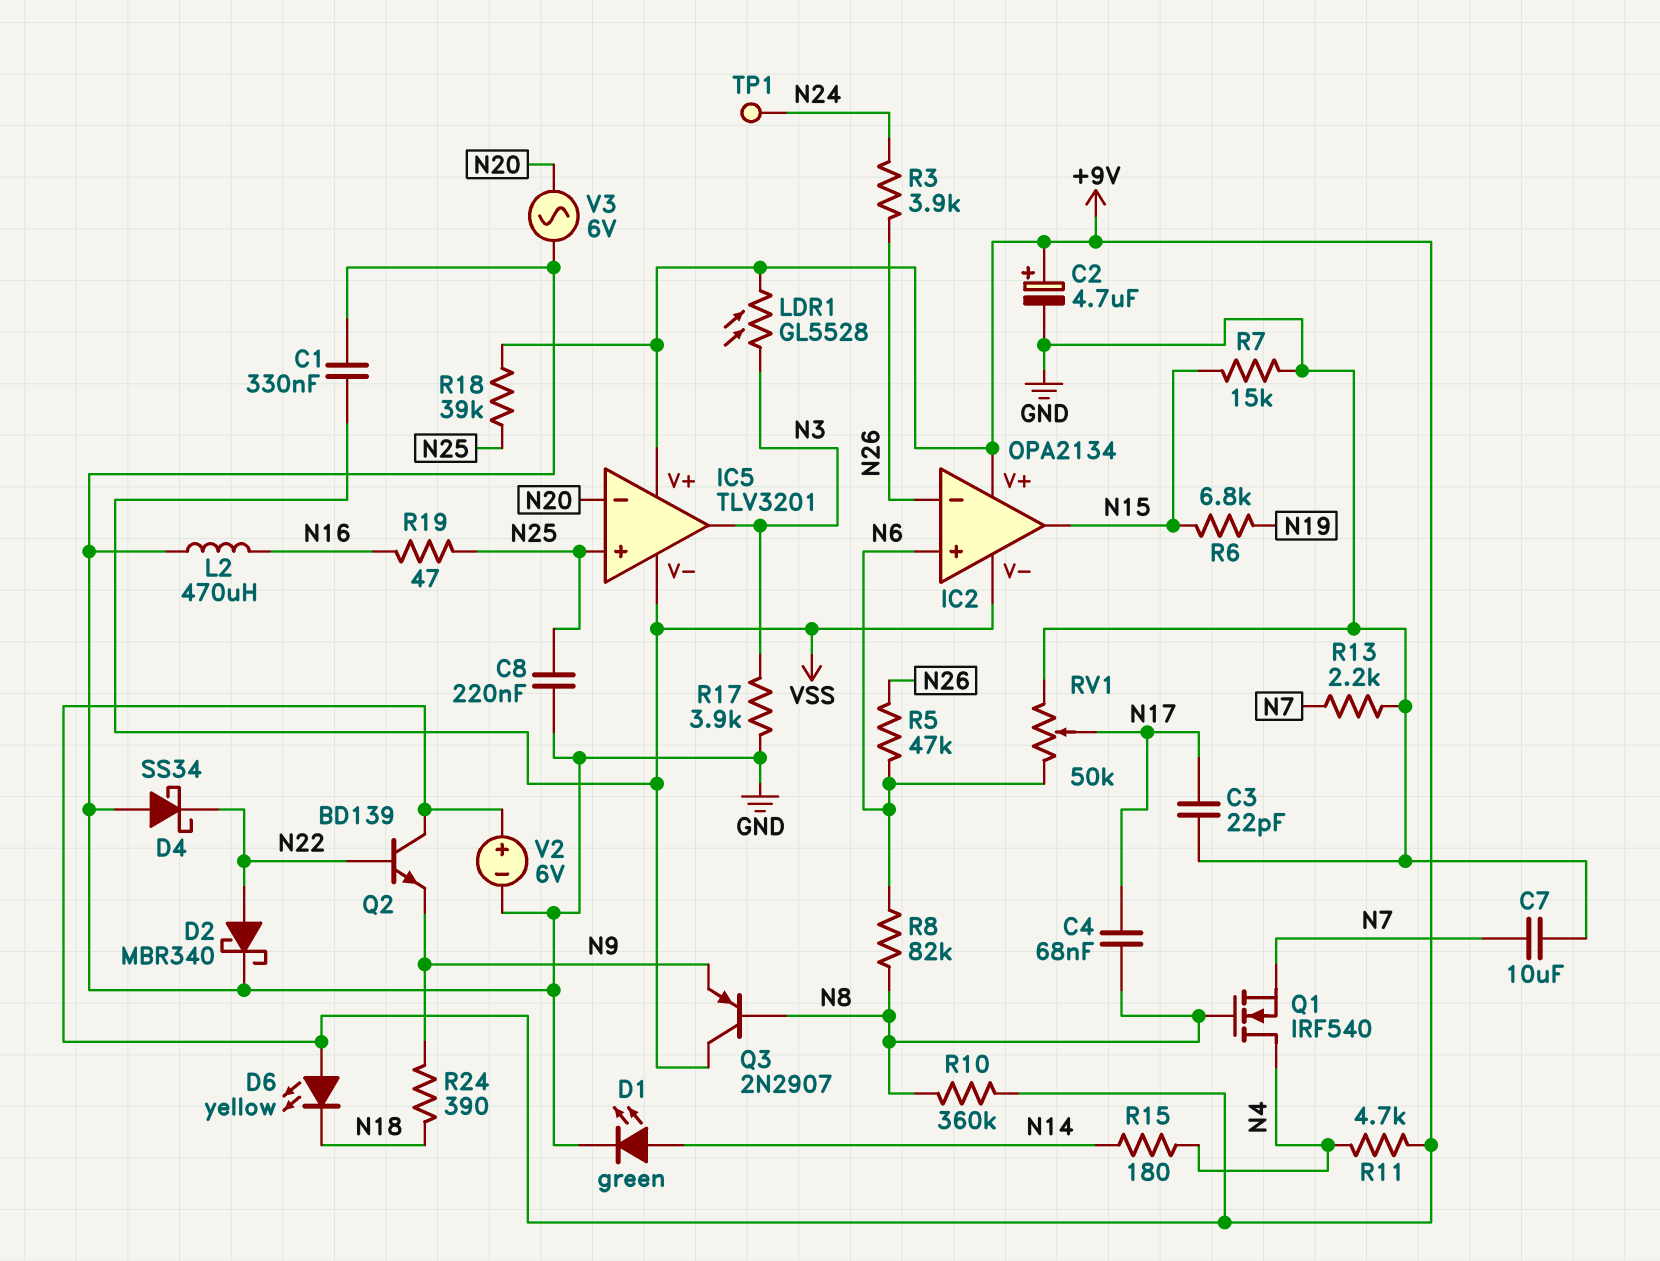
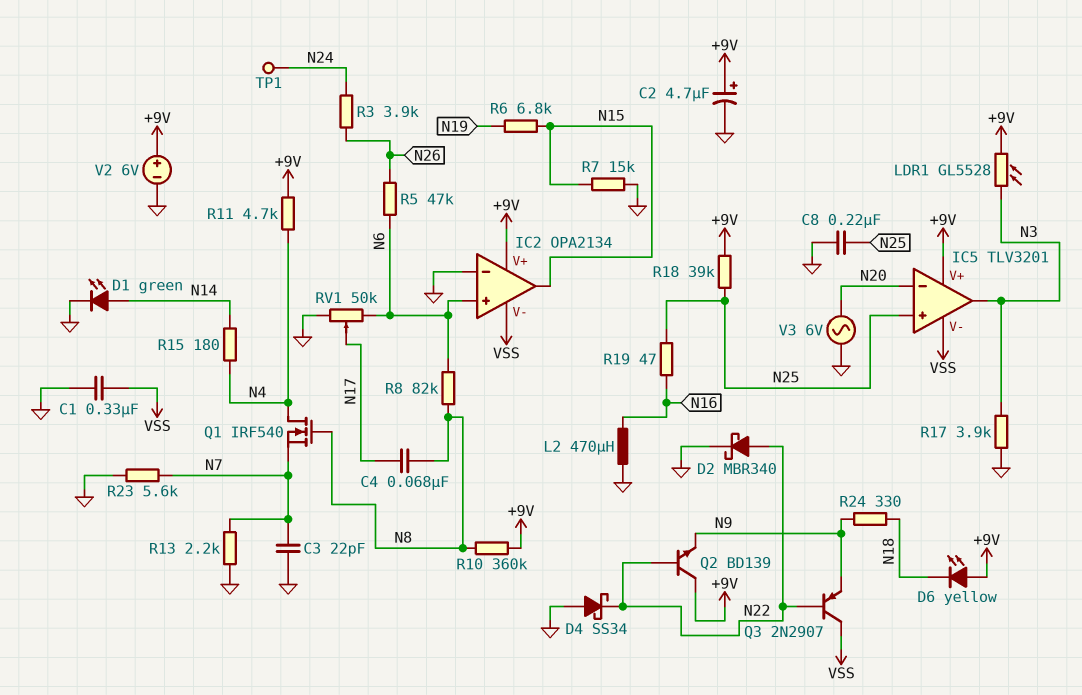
C3: 22pF (GND, N17) -> 22pF (GND, N7)
C7: 10uF (GND, N7) -> none
IC2 pin in-: N26 -> GND
Q3: PNP 2N2907 (B N8, C VSS, E N9) -> PNP 2N2907 (B N22, C VSS, E N9)
R23: none -> 5.6k (GND, N7)
R24: 390 (N9, N18) -> 330 (N9, N18)

